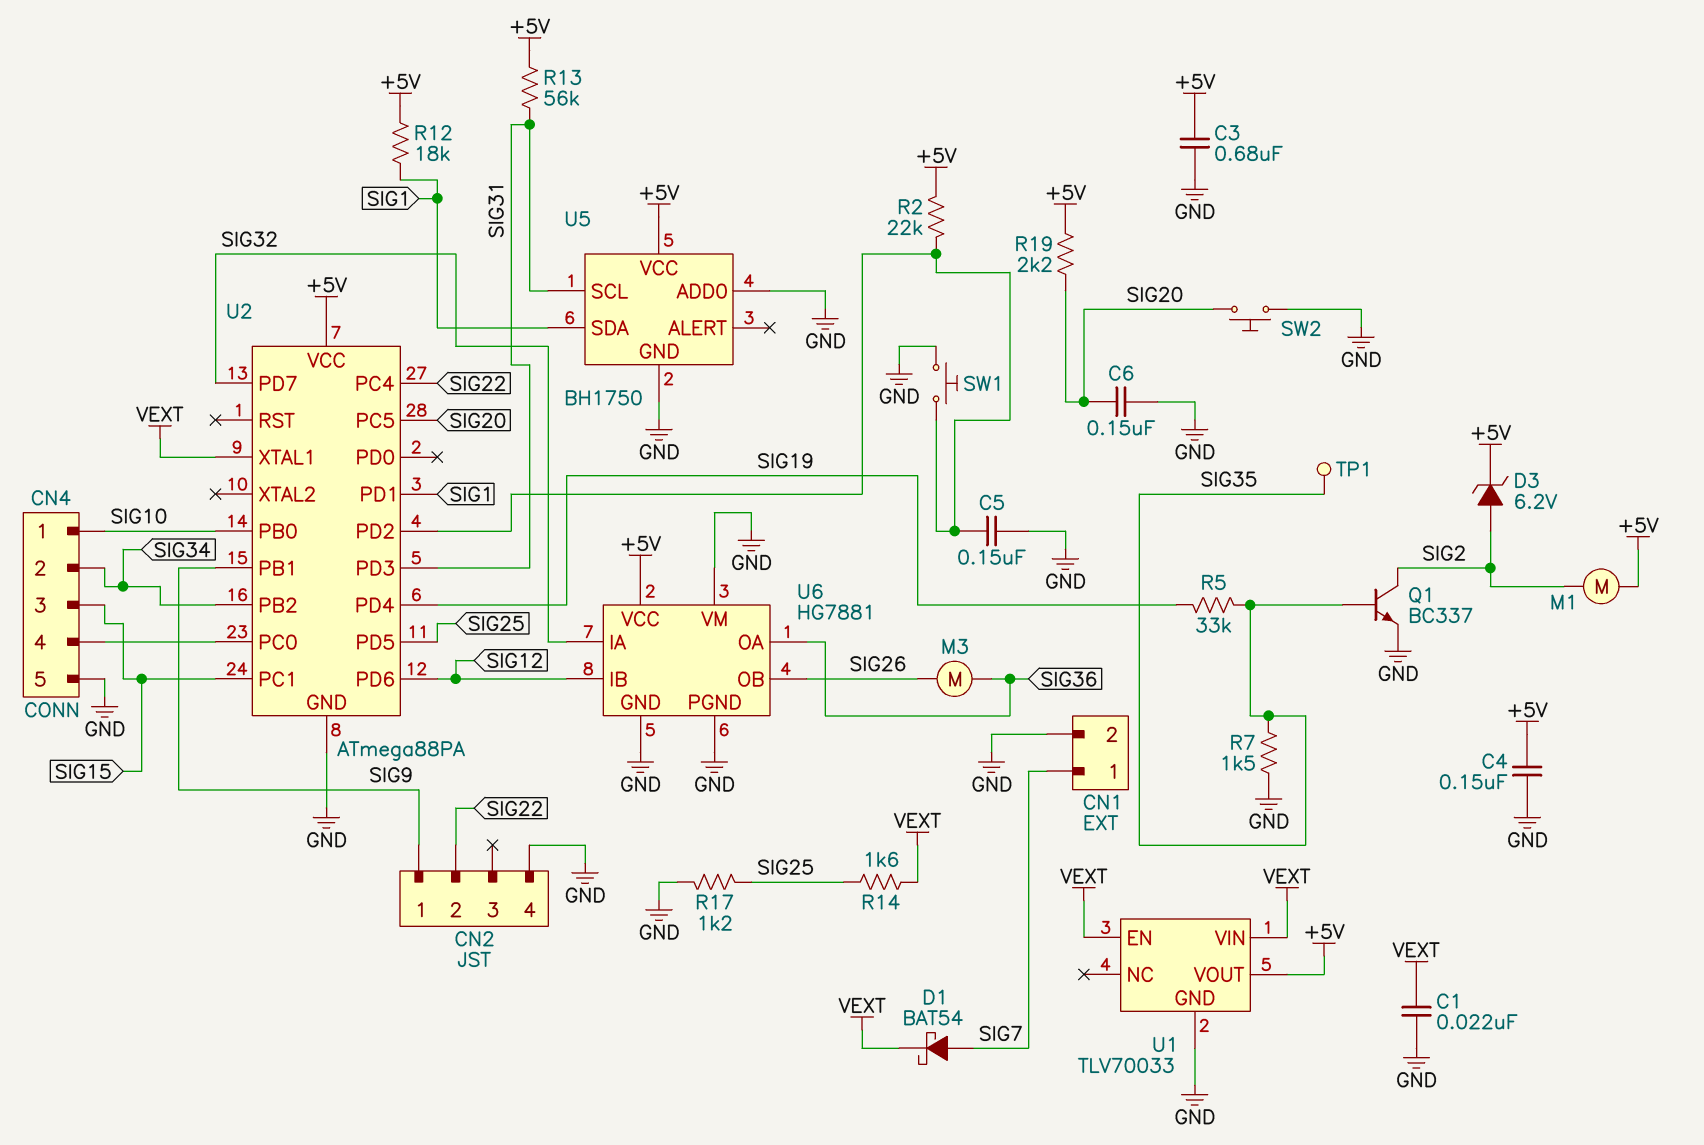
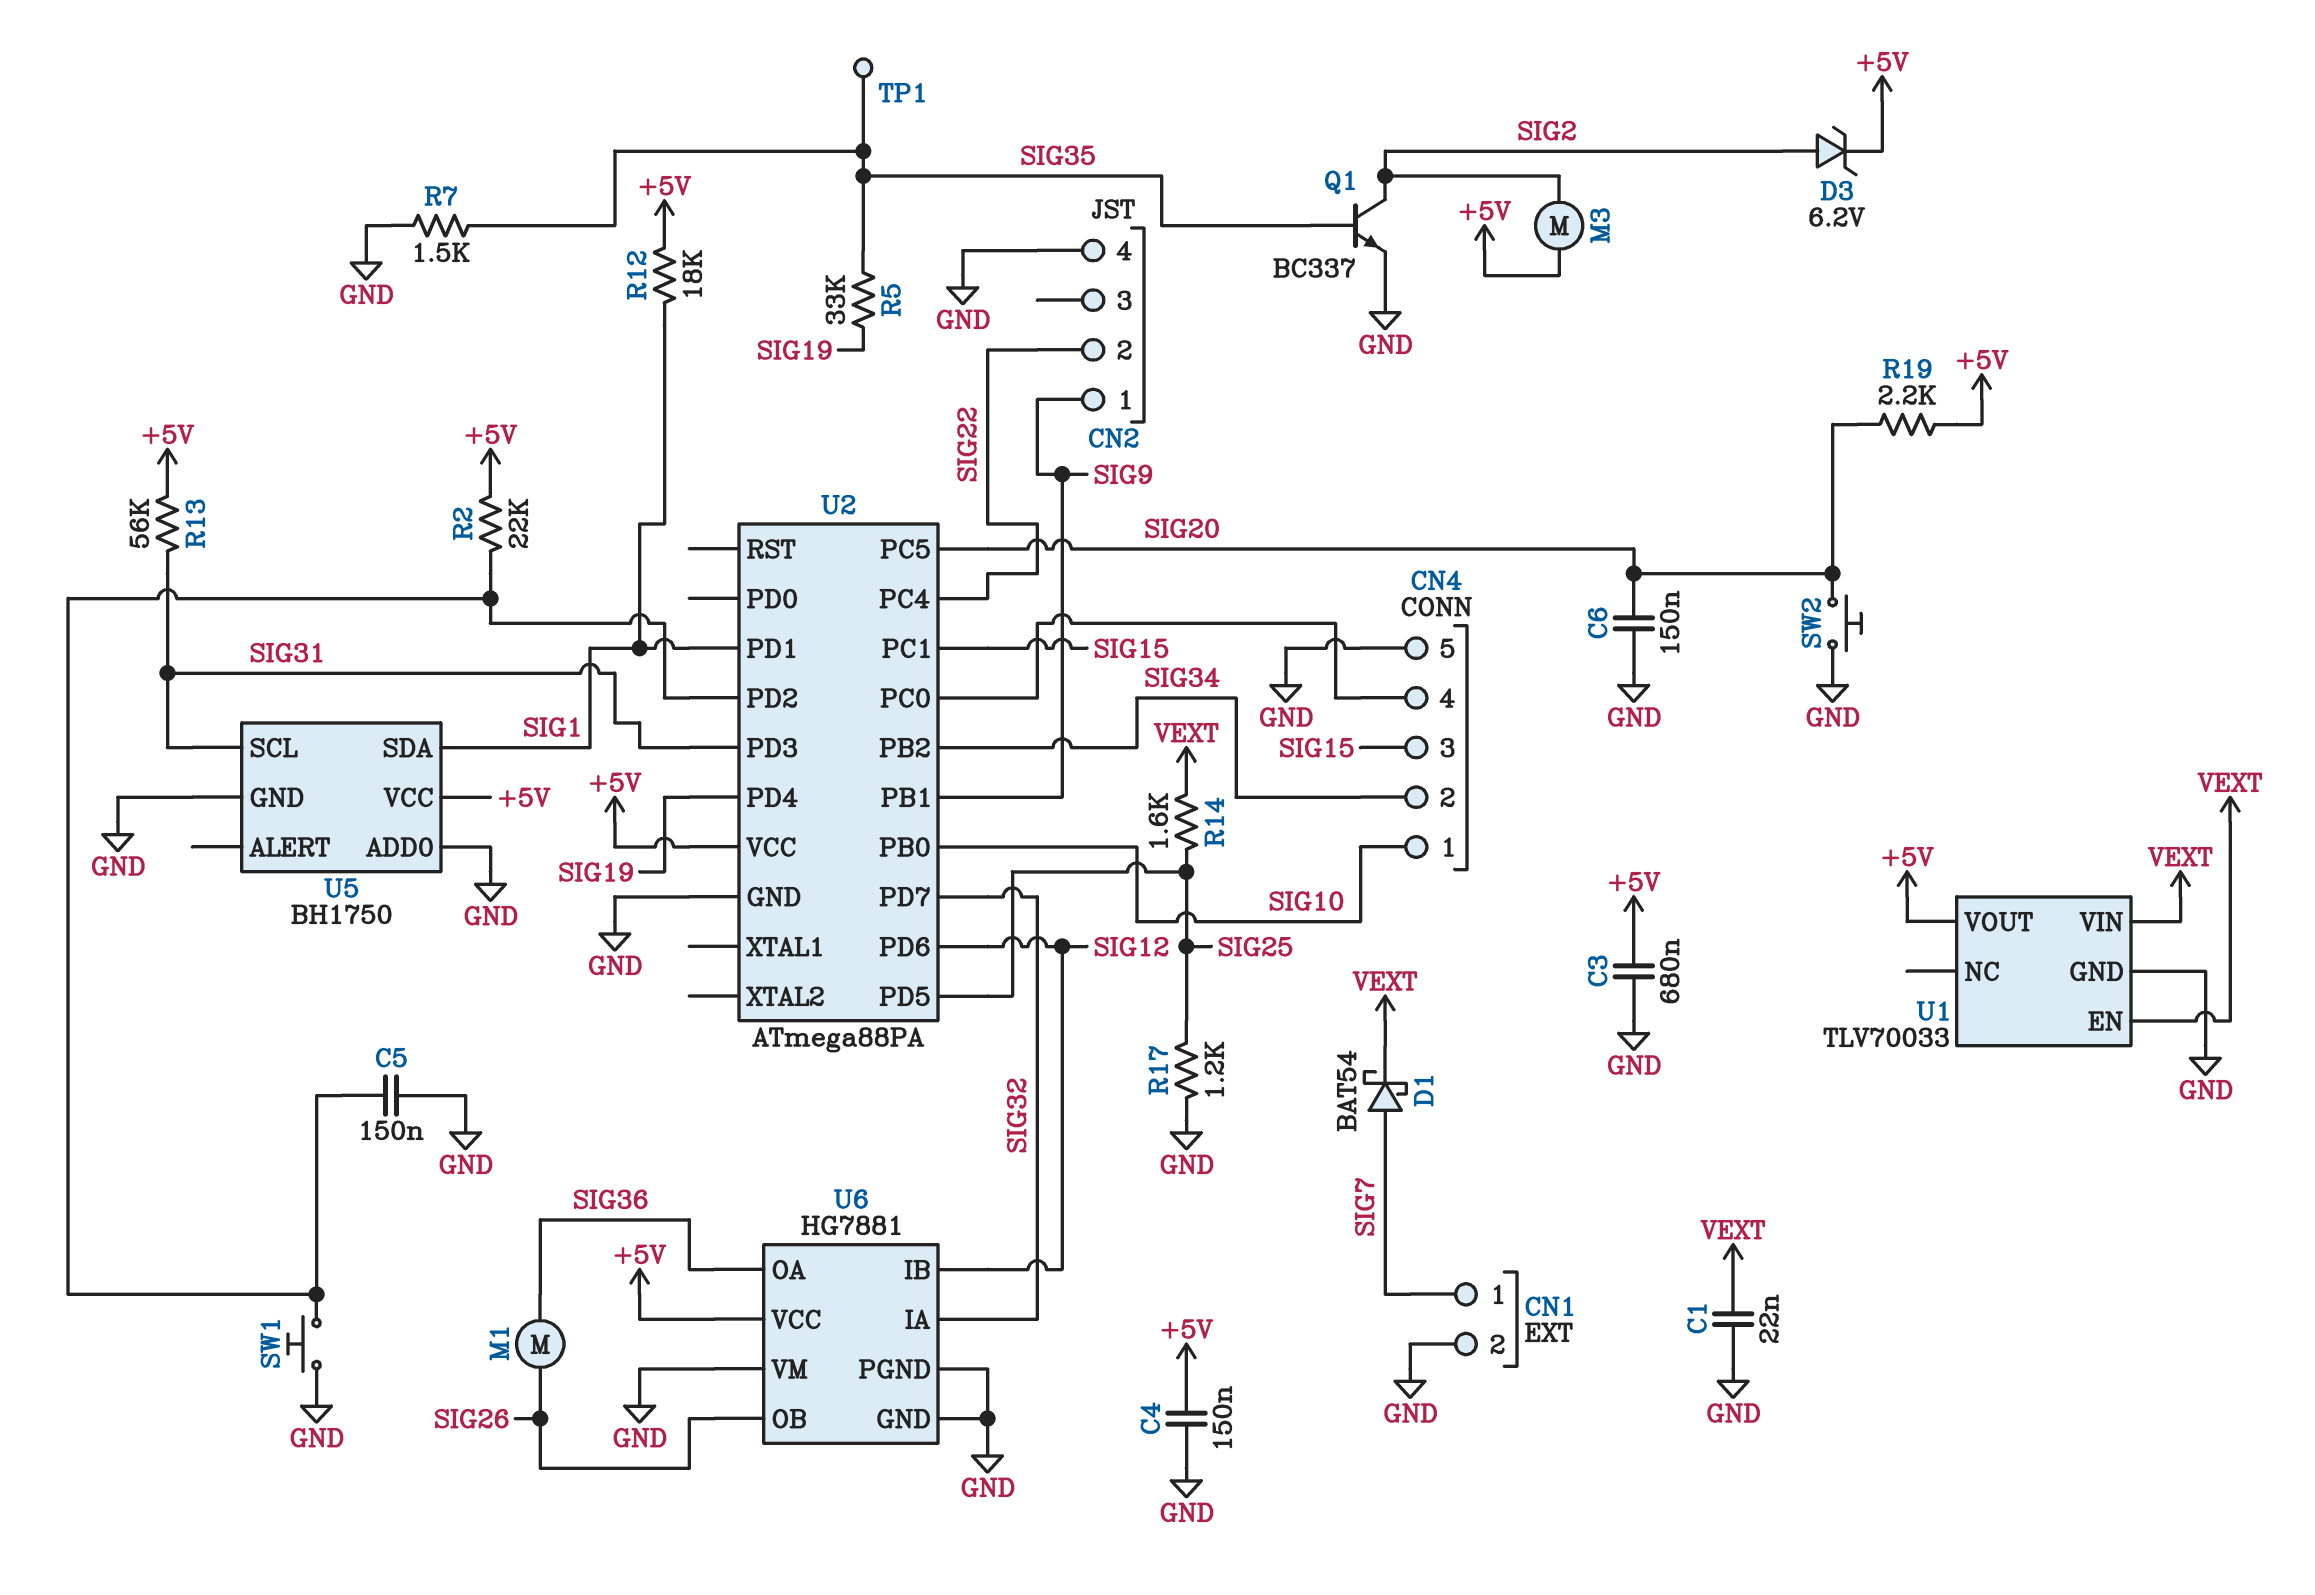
M1: motor (+5V, SIG2) -> motor (SIG26, SIG36)
M3: motor (SIG26, SIG36) -> motor (+5V, SIG2)
U2 pin XTAL1: VEXT -> none

